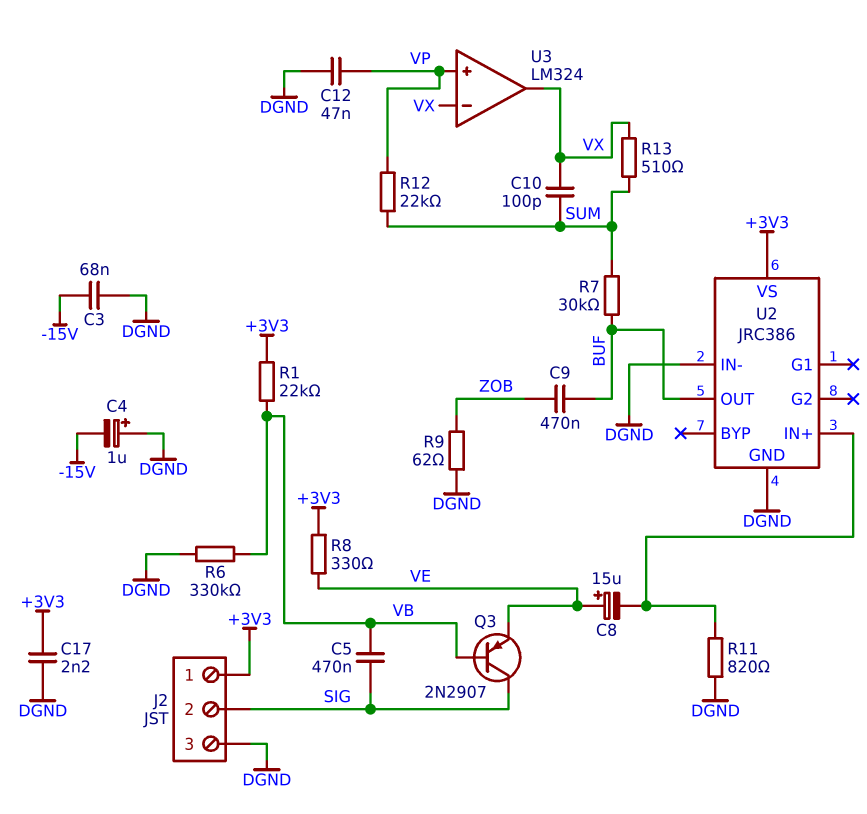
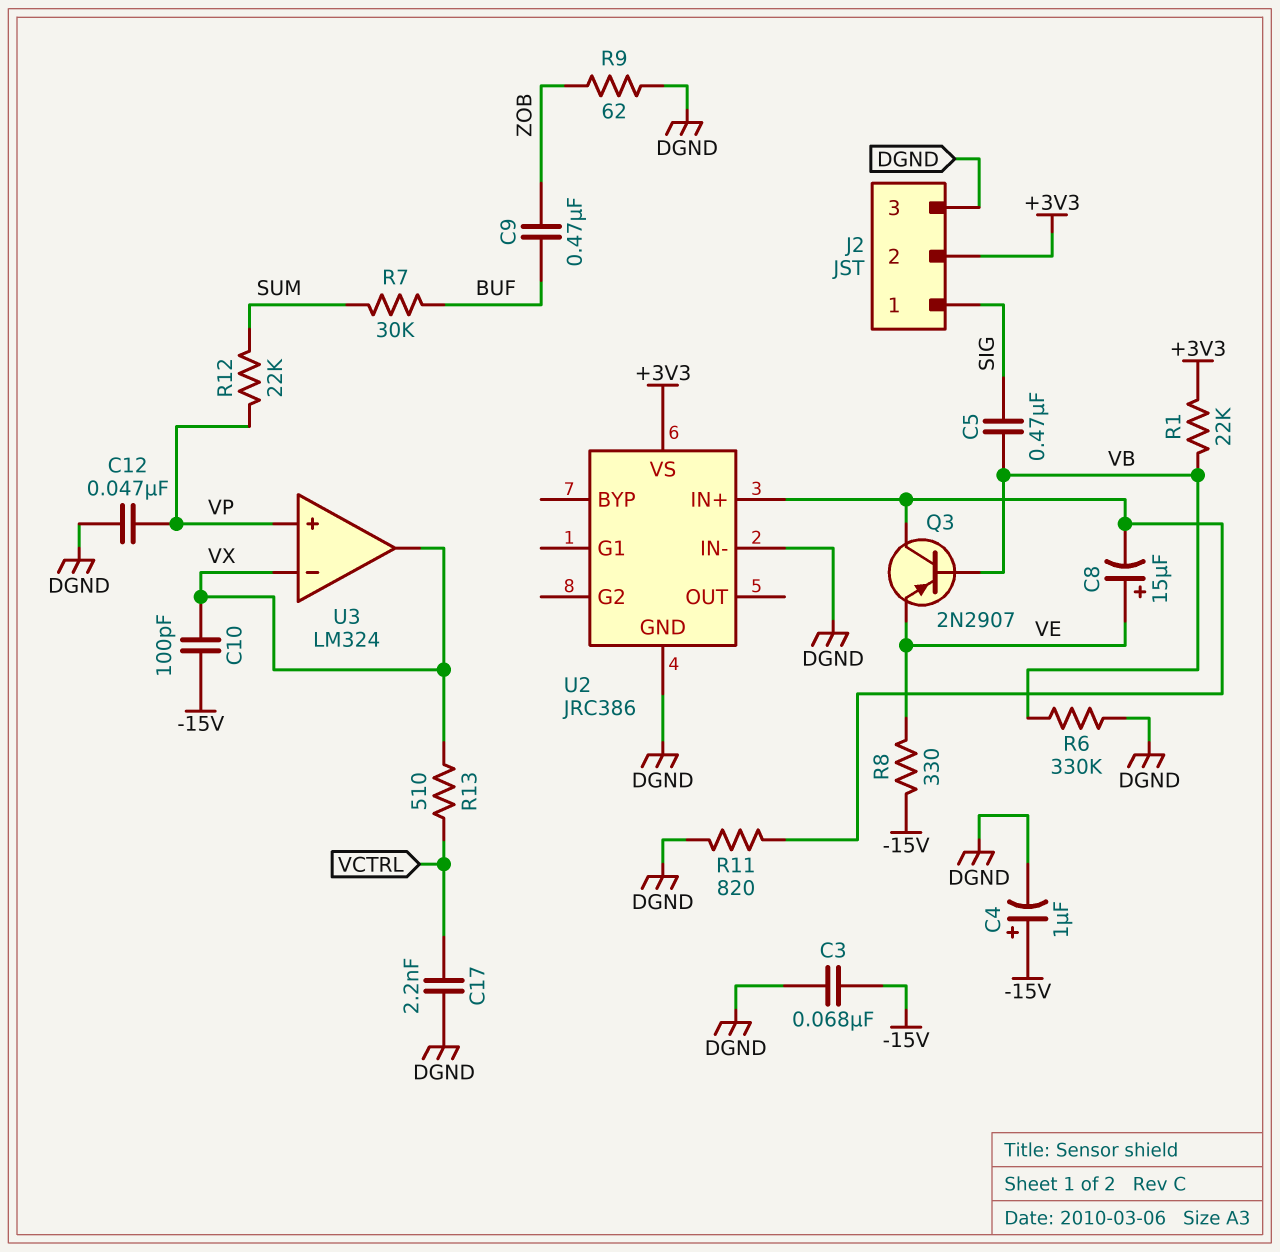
C4: 1uF (plus DGND, minus -15V) -> 1uF (plus -15V, minus DGND)
C10: 100pF (SUM, VX) -> 100pF (-15V, VX)
C17: 2.2nF (+3V3, DGND) -> 2.2nF (DGND, VCTRL)
J2 pin 1: +3V3 -> SIG
J2 pin 2: SIG -> +3V3
Q3: PNP 2N2907 (B VB, C SIG, E VE) -> PNP 2N2907 (B VB, C U2/IN+, E VE)
R8: 330 (+3V3, VE) -> 330 (-15V, VE)
R13: 510 (SUM, VX) -> 510 (VCTRL, VX)
U2 pin OUT: BUF -> none

